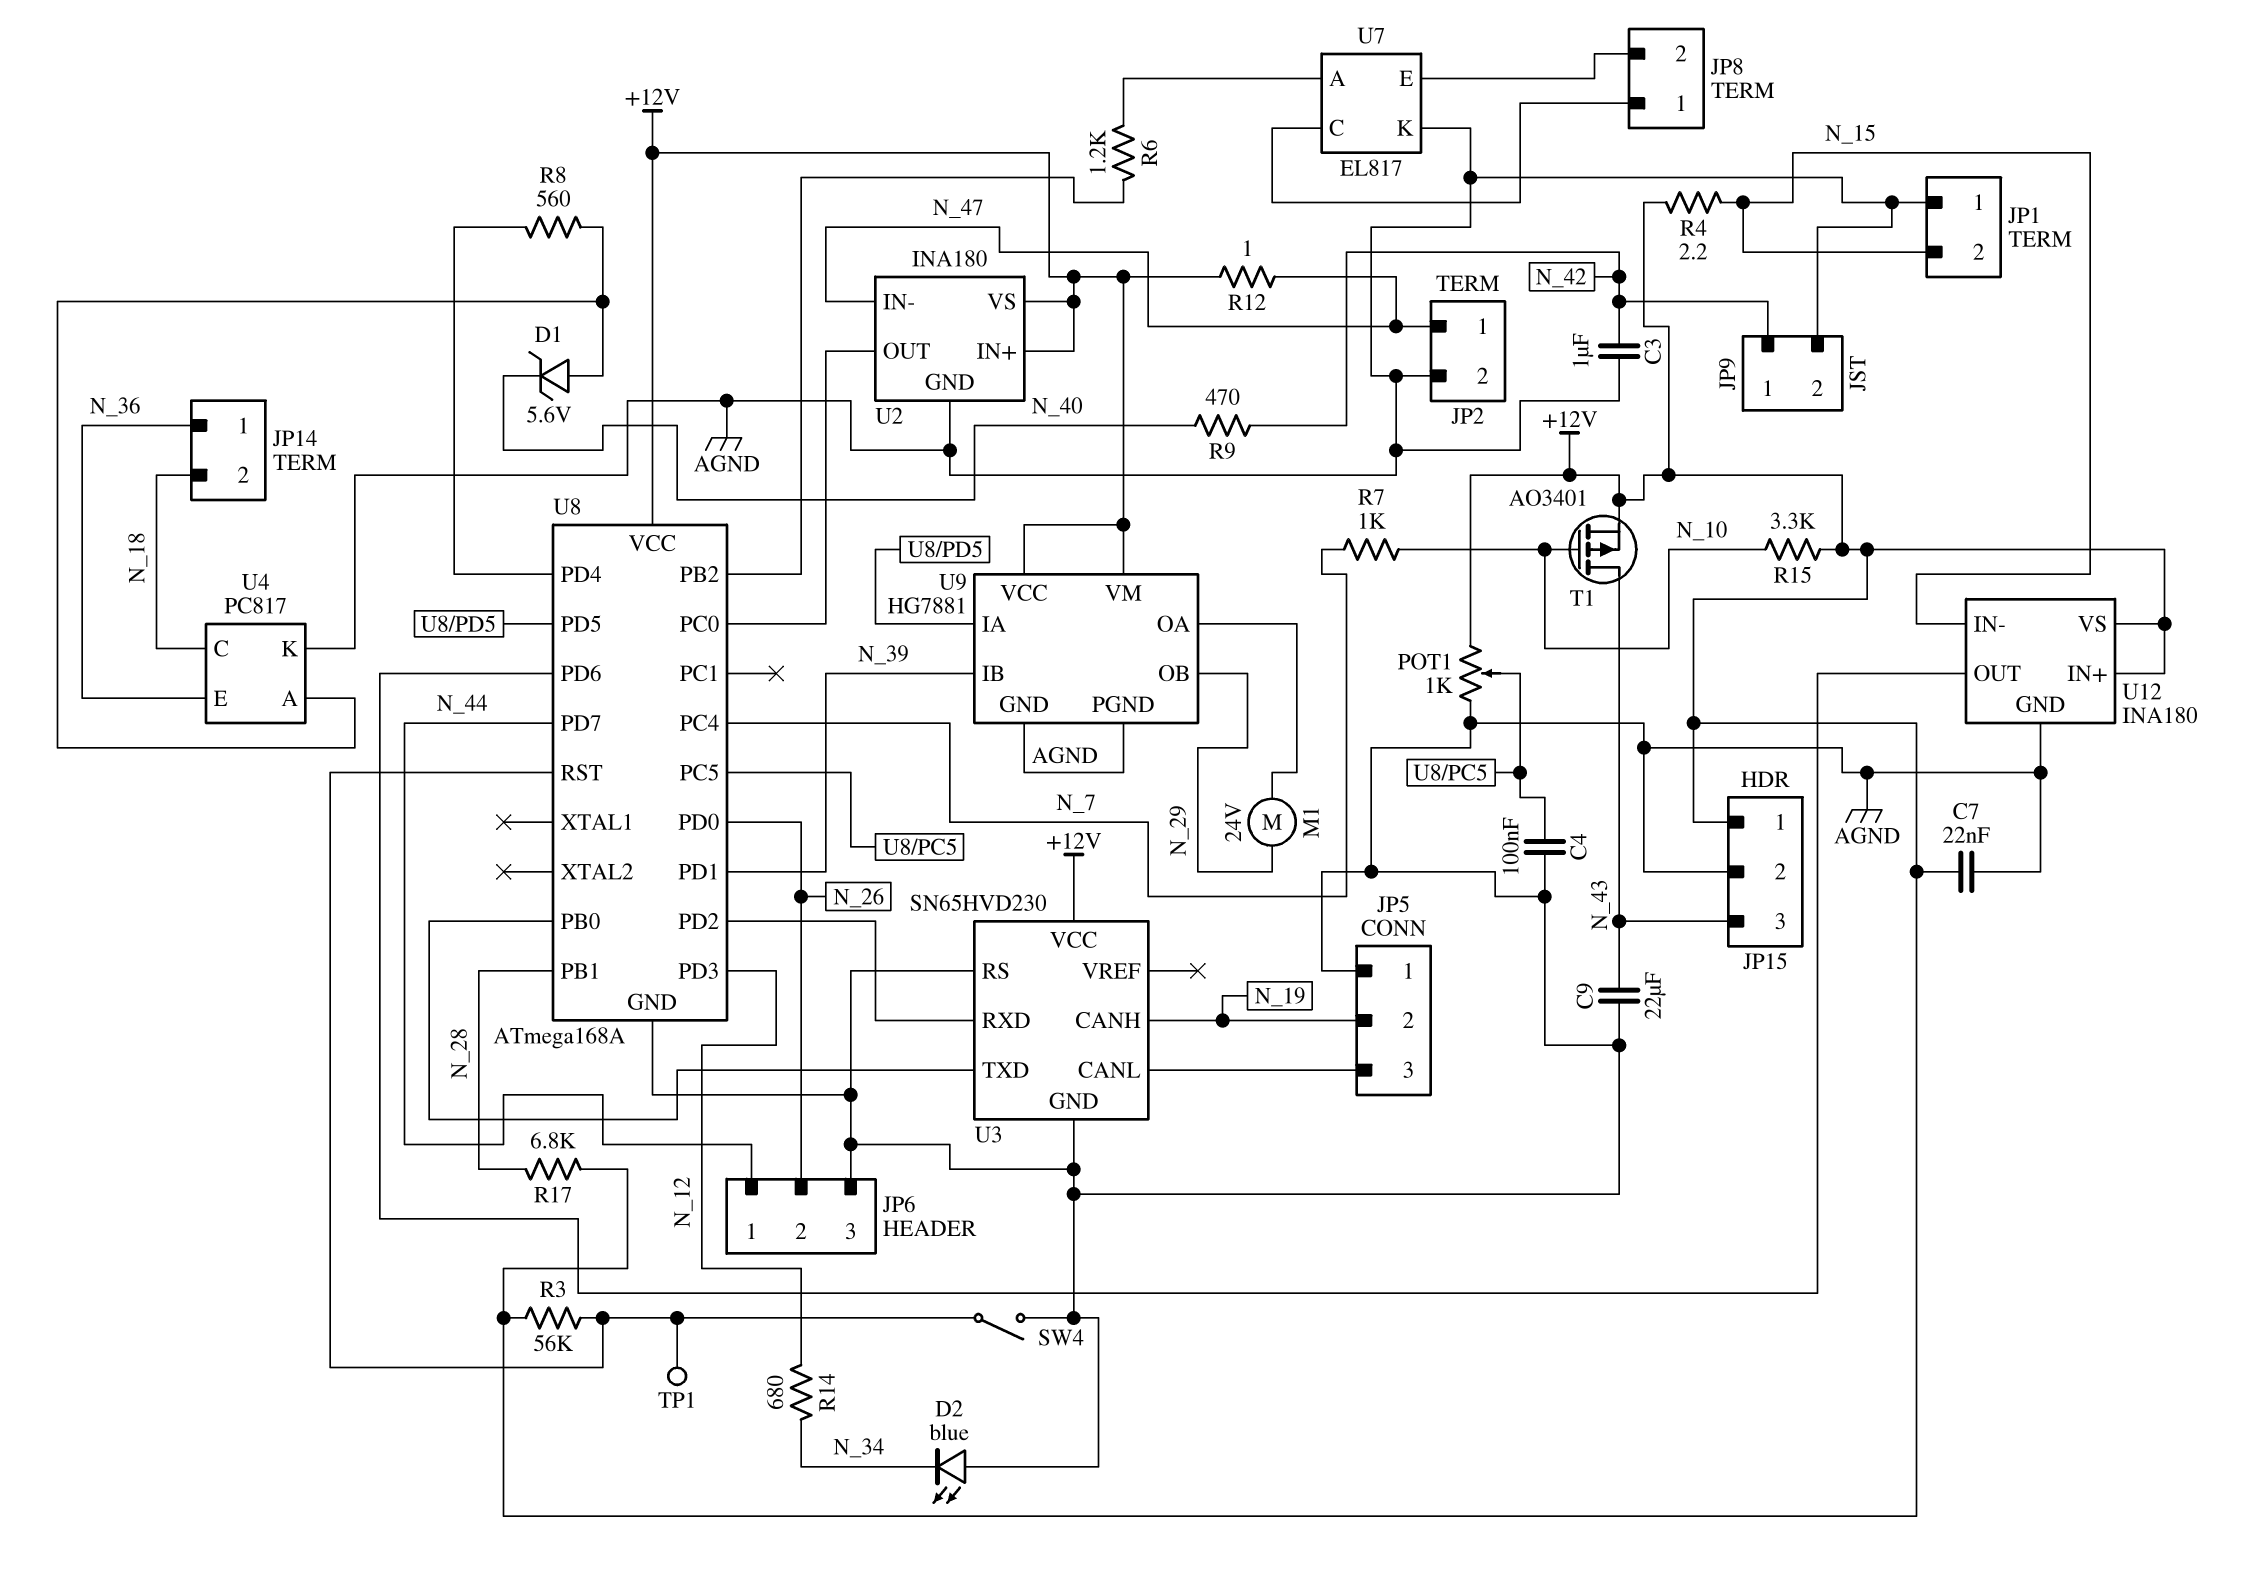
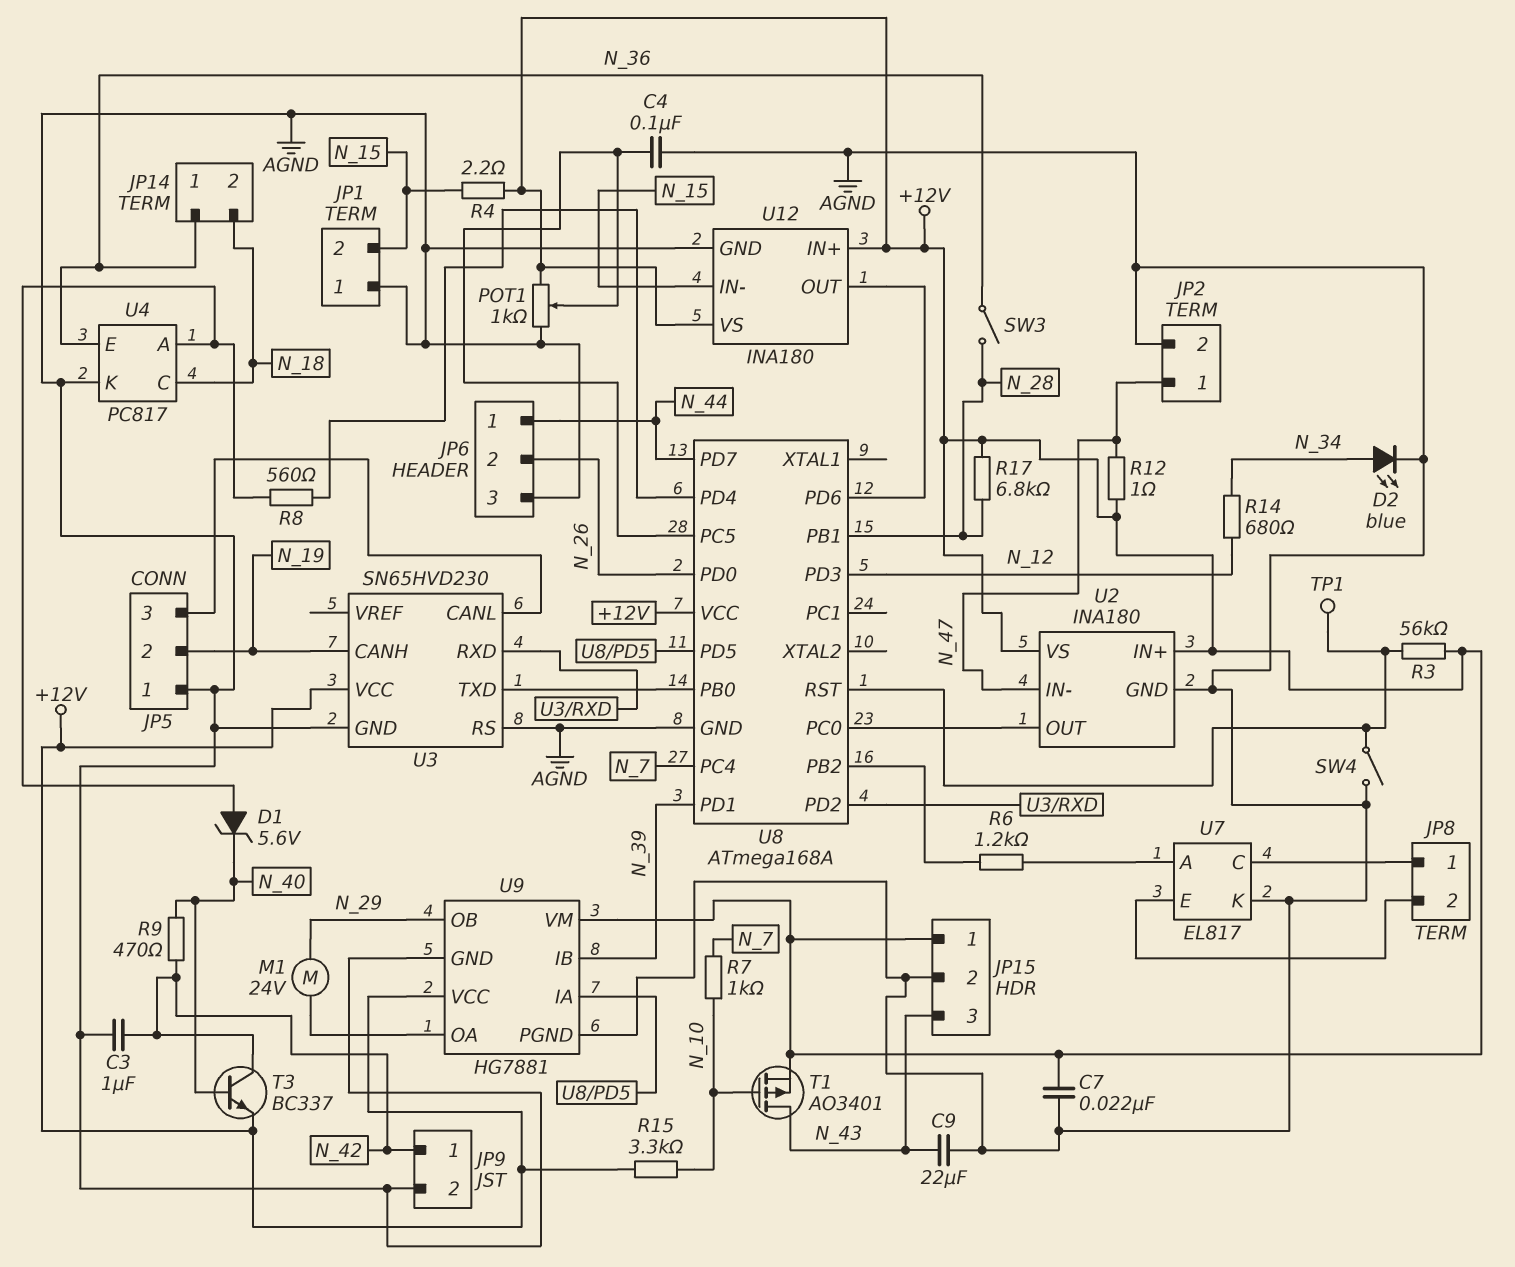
D2: LED blue (A AGND, K N_34) -> LED blue (A N_34, K AGND)
SW3: none -> switch (N_28, N_36)
T3: none -> NPN BC337 (B N_40, C N_42, E +12V)

